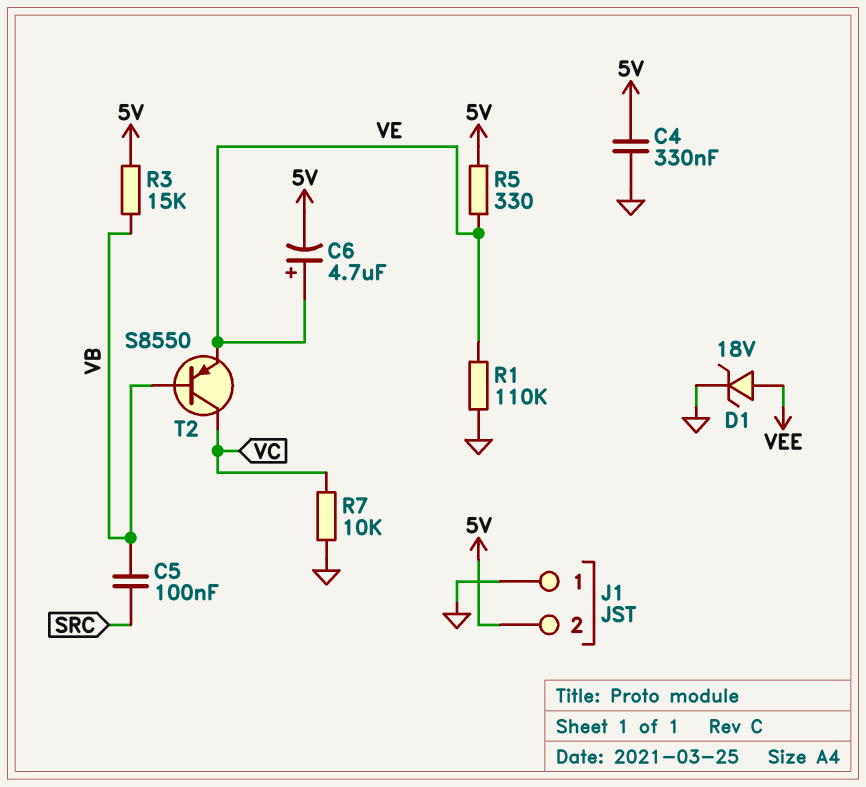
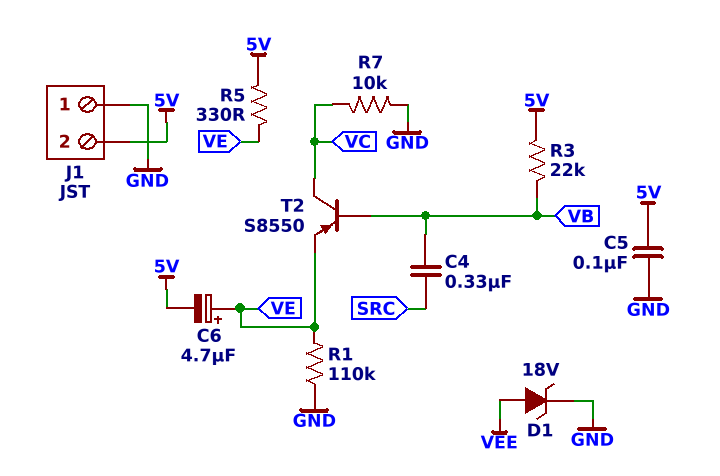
C4: 330nF (5V, GND) -> 330nF (SRC, VB)
C5: 100nF (SRC, VB) -> 100nF (5V, GND)
R3: 15k (5V, VB) -> 22k (5V, VB)

